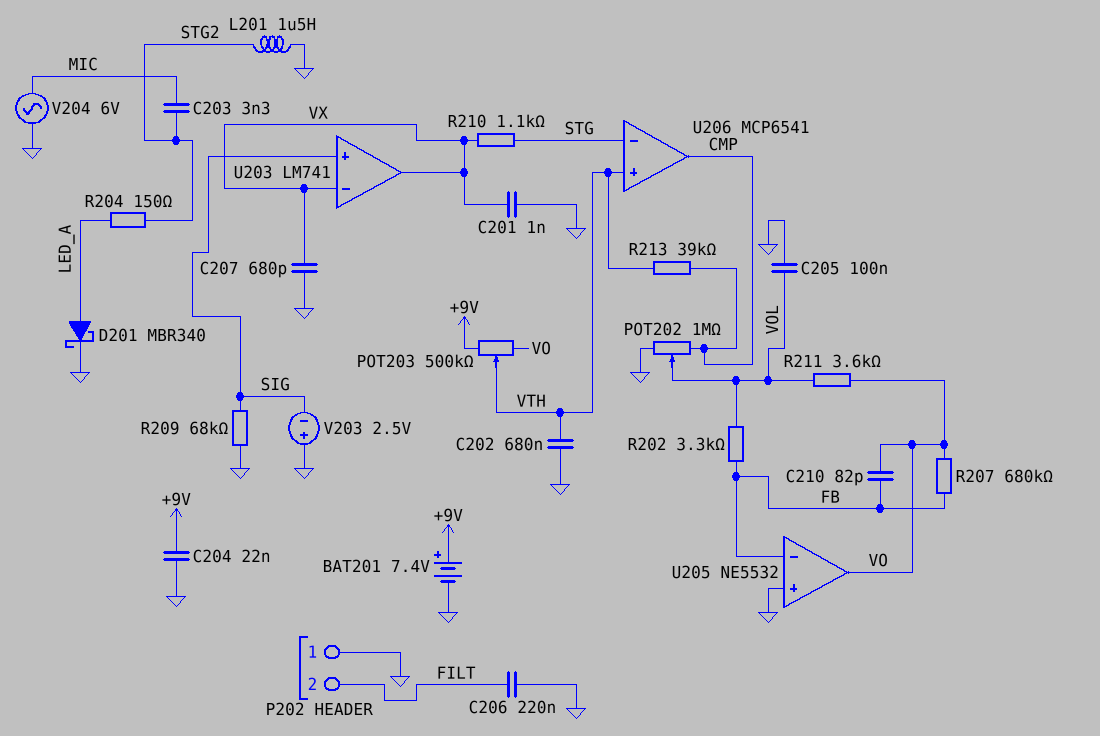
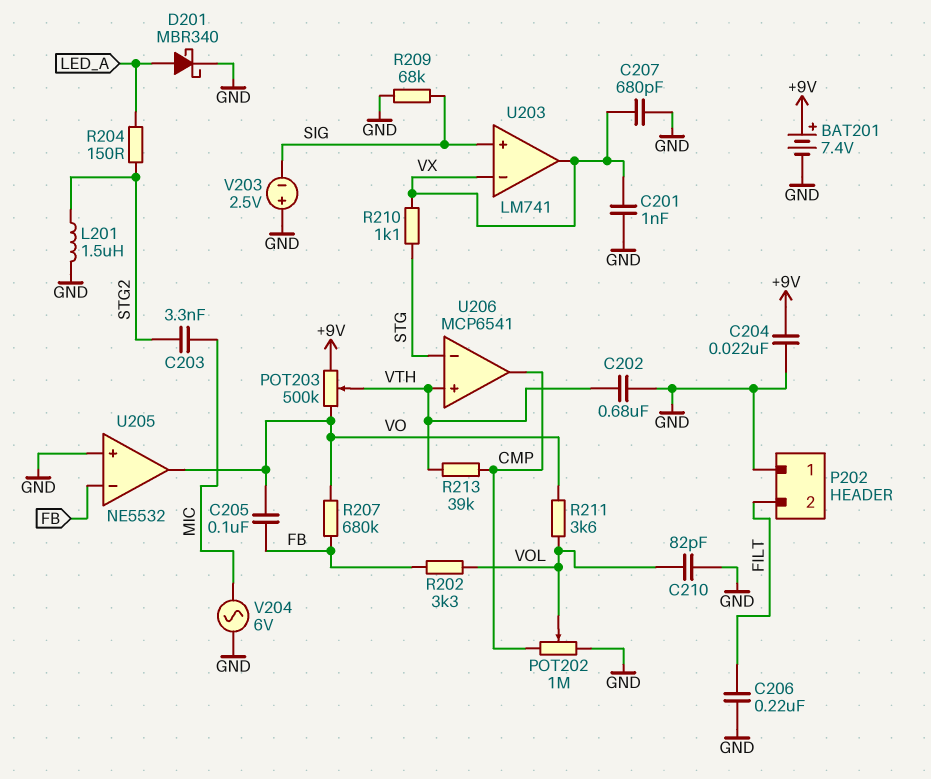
C205: 100nF (GND, VOL) -> 100nF (FB, VO)
C210: 82pF (FB, VO) -> 82pF (GND, VOL)

